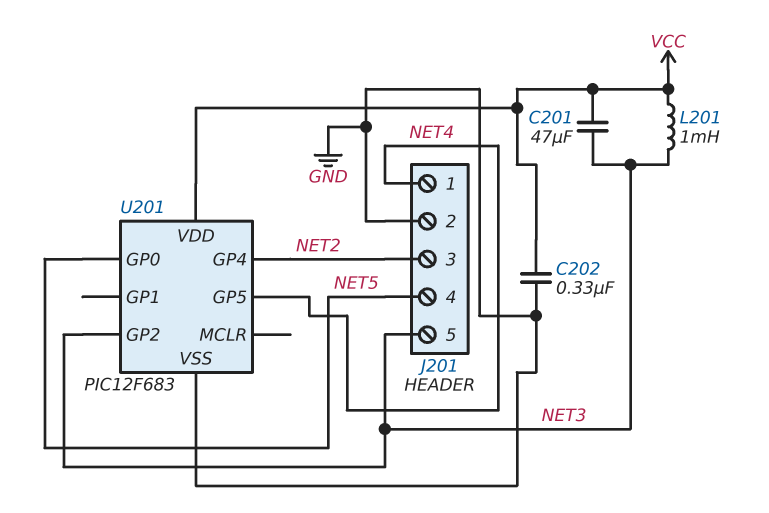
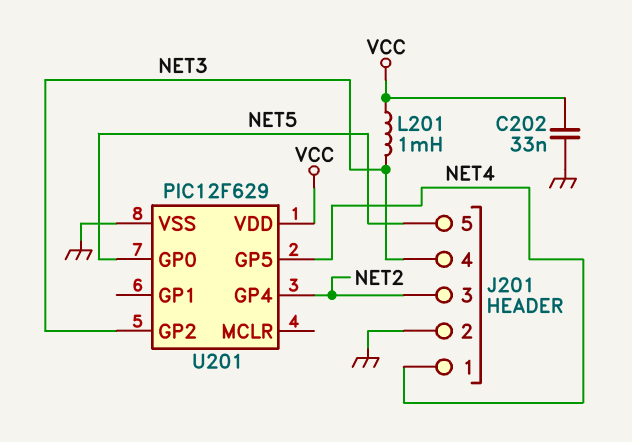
C201: 47uF (NET3, VCC) -> none
C202: 330nF (GND, VCC) -> 33nF (GND, VCC)
J201 pin 4: NET5 -> NET3
J201 pin 5: NET3 -> NET5
U201: PIC12F683 -> PIC12F629

